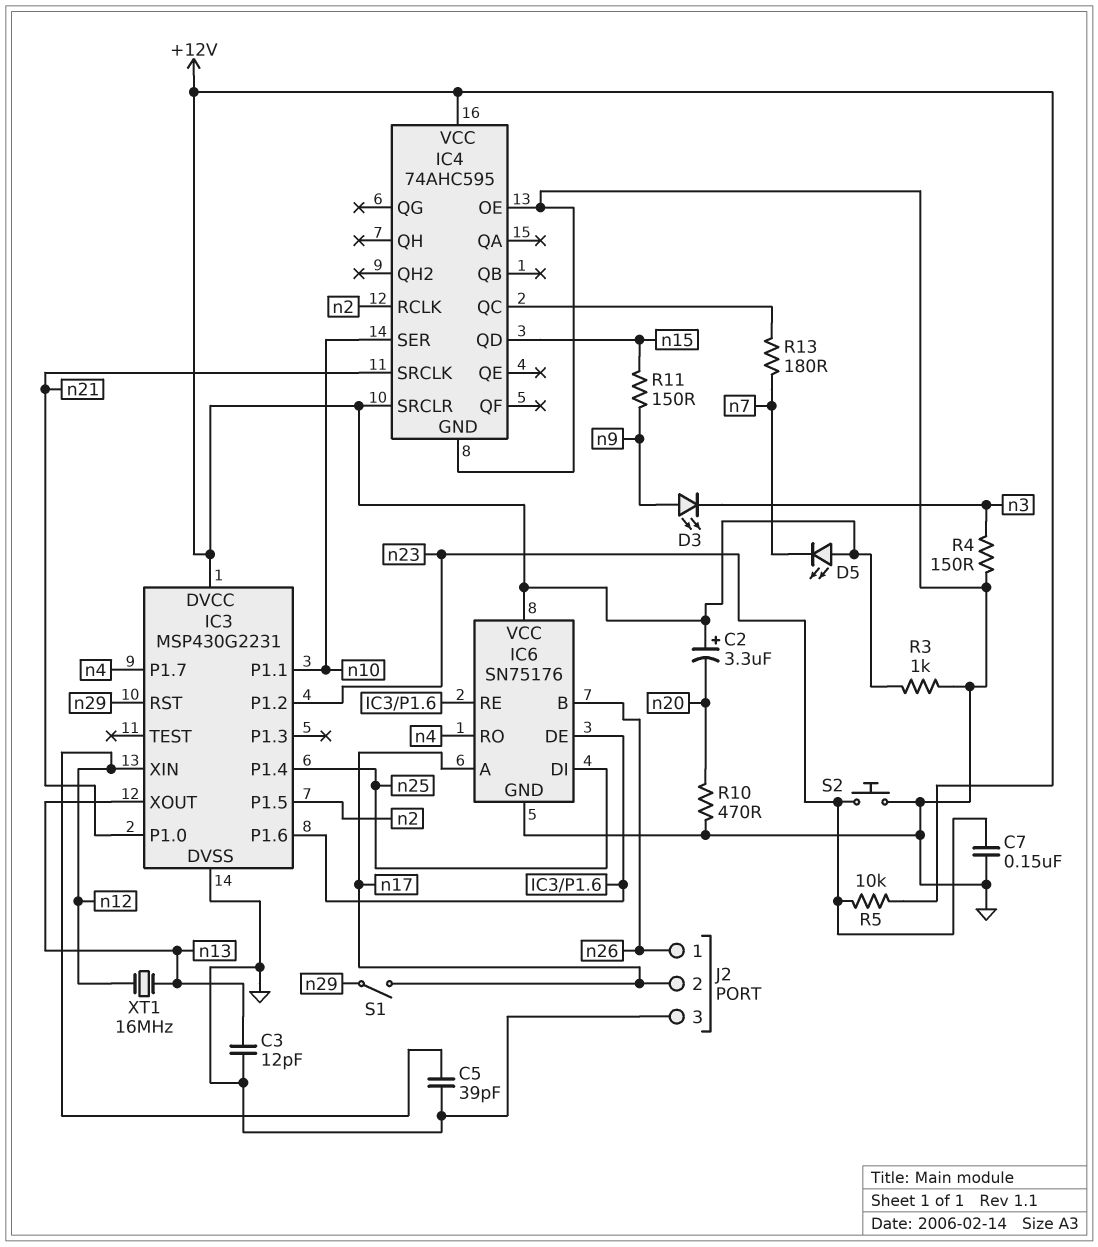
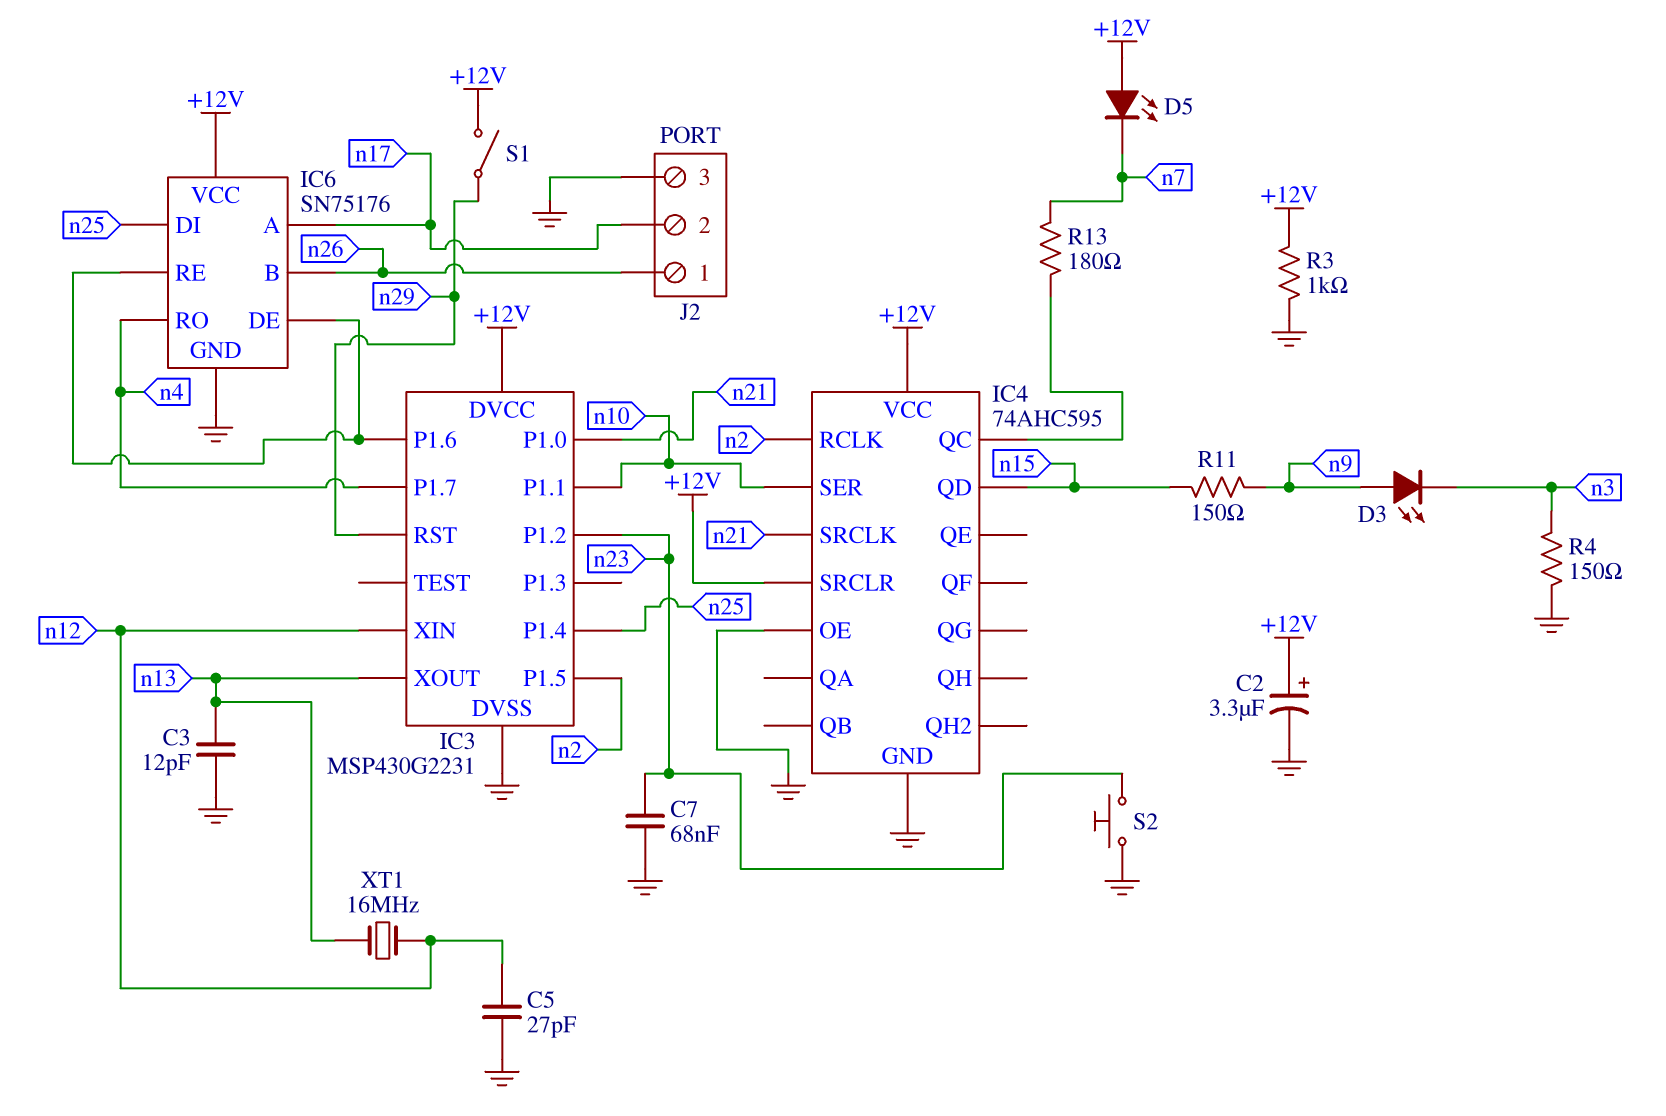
C2: 3.3uF (plus +12V, minus n20) -> 3.3uF (plus +12V, minus GND)
C5: 39pF (GND, n12) -> 27pF (GND, n12)
C7: 150nF (GND, n23) -> 68nF (GND, n23)
R5: 10k (+12V, n23) -> none
R10: 470 (GND, n20) -> none
S1: switch (n17, n29) -> switch (+12V, n29)

